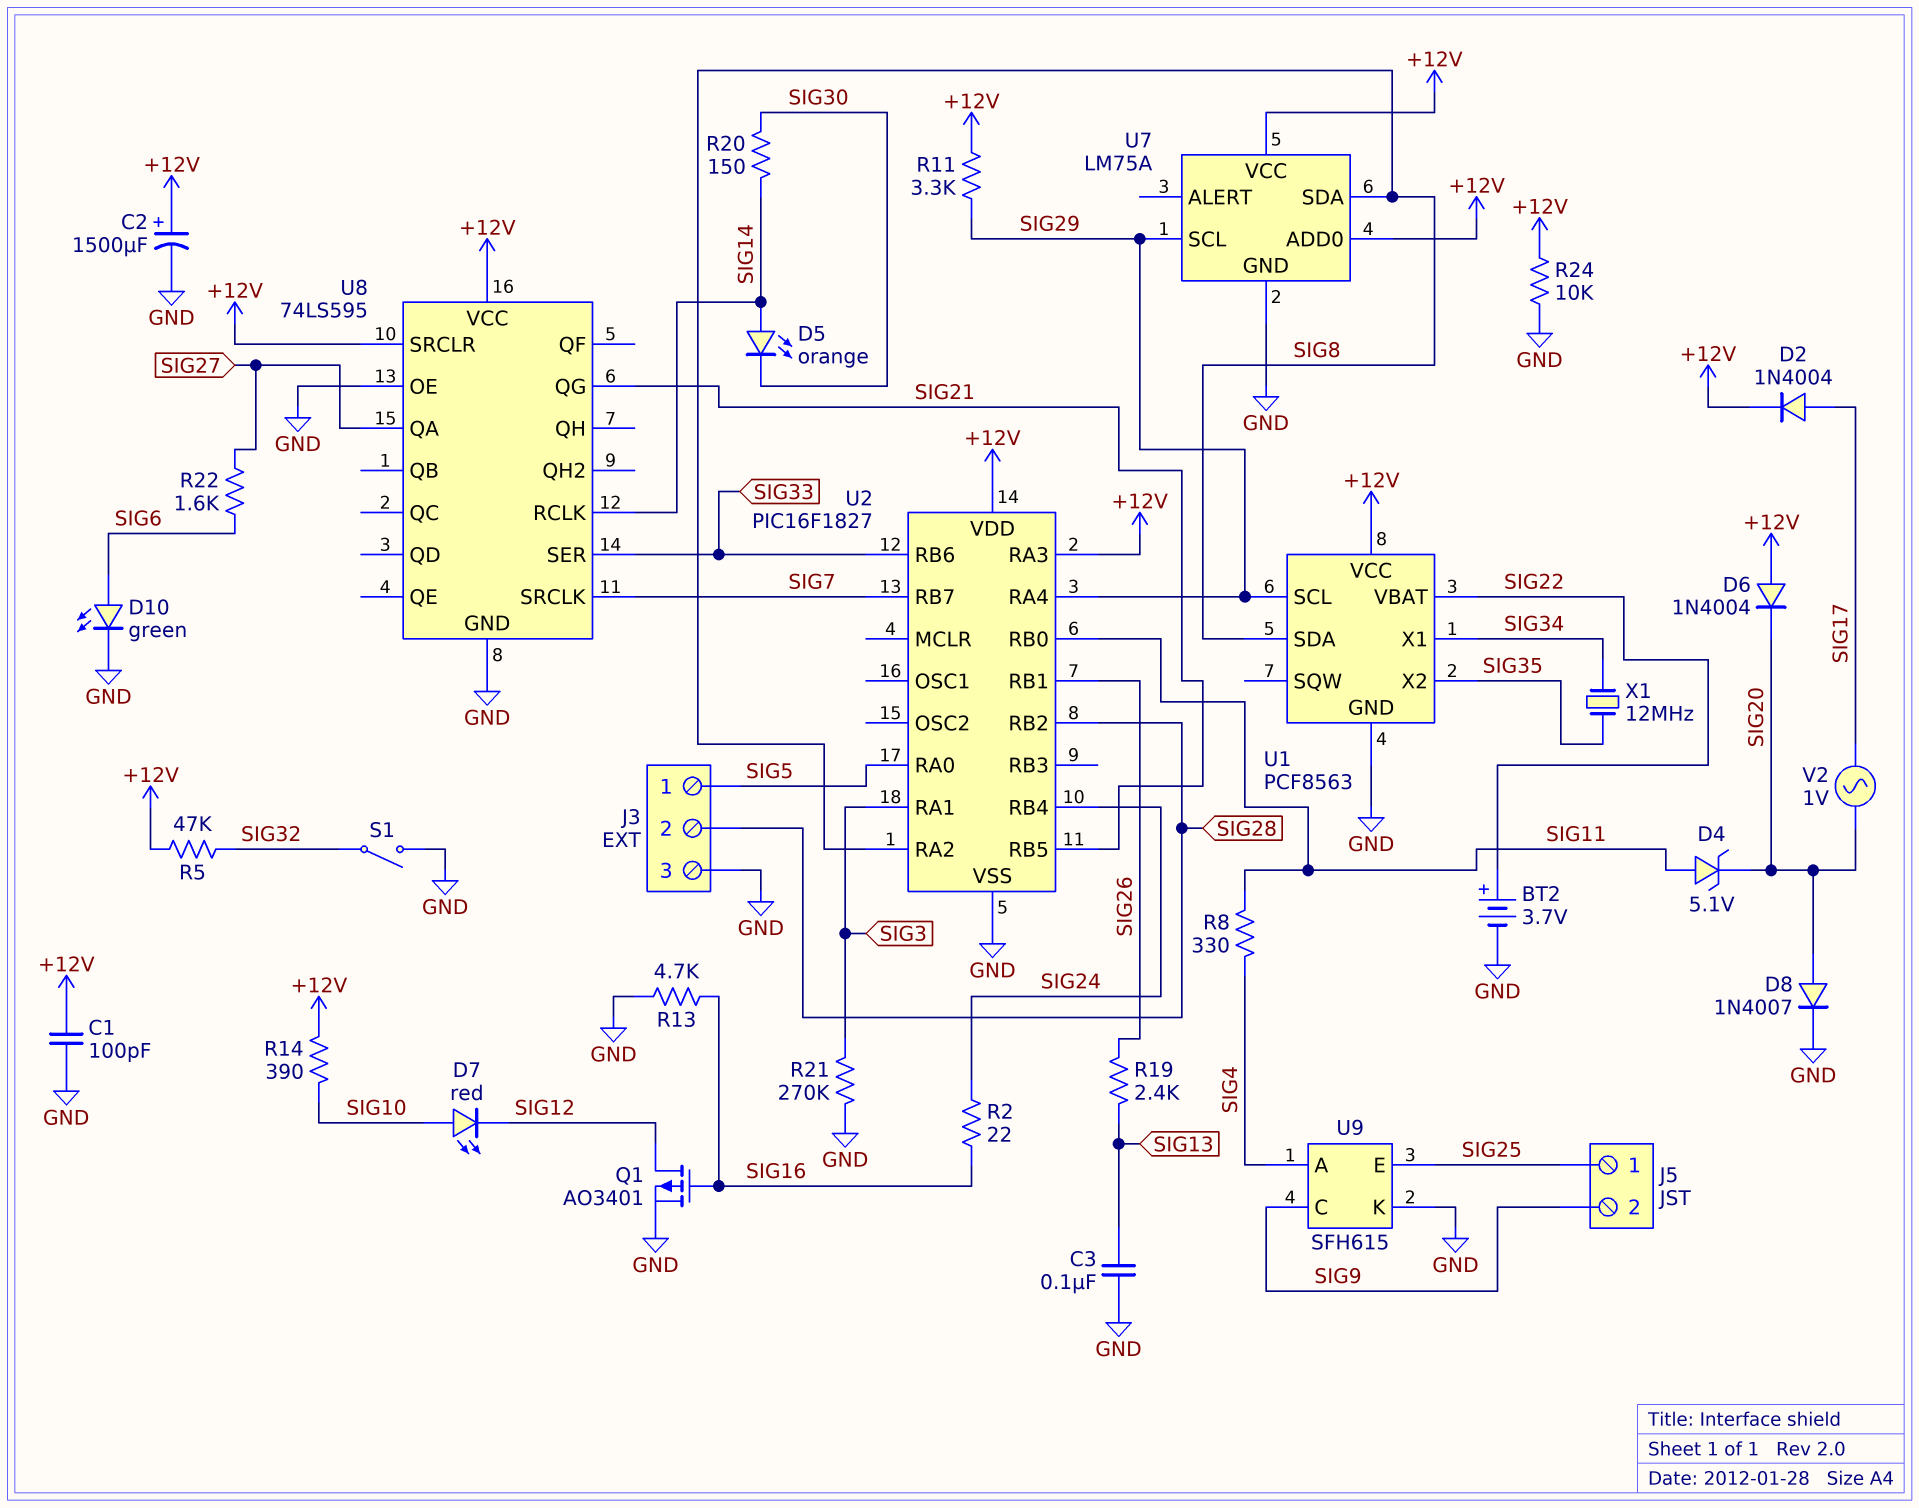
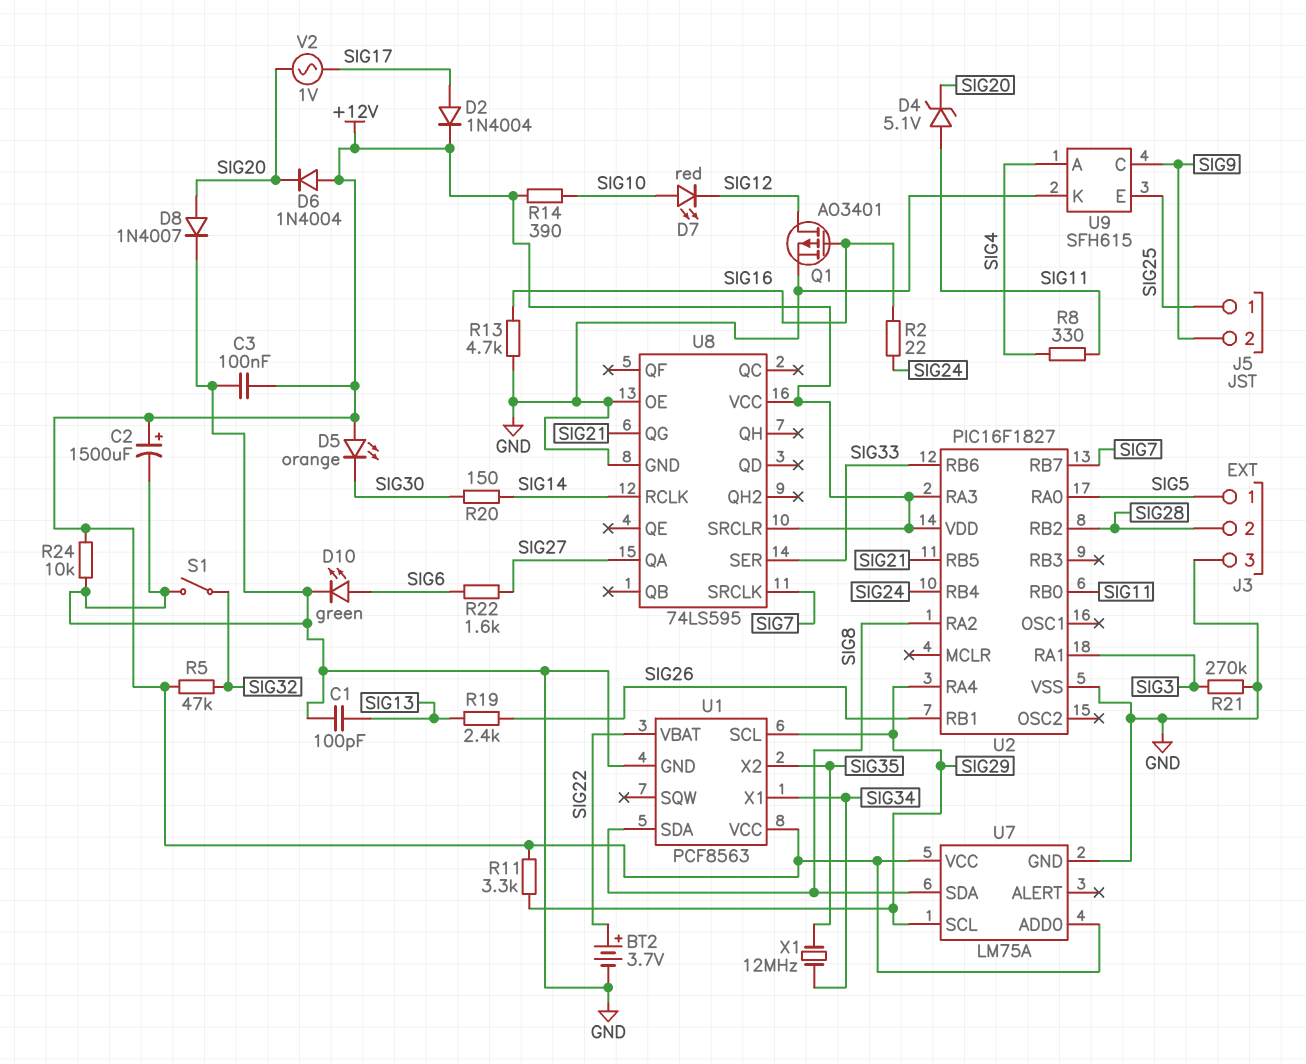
C1: 100pF (+12V, GND) -> 100pF (GND, SIG13)
C3: 100nF (GND, SIG13) -> 100nF (+12V, GND)
D5: LED orange (A SIG14, K SIG30) -> LED orange (A +12V, K SIG30)

